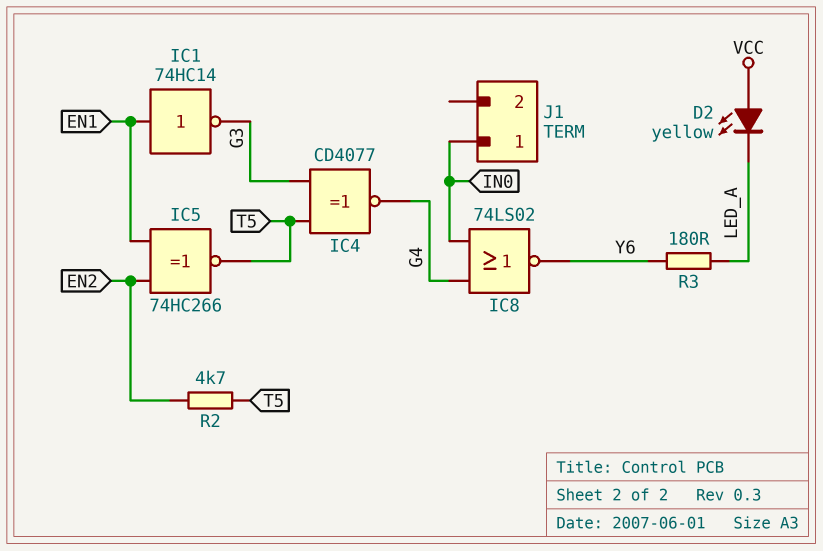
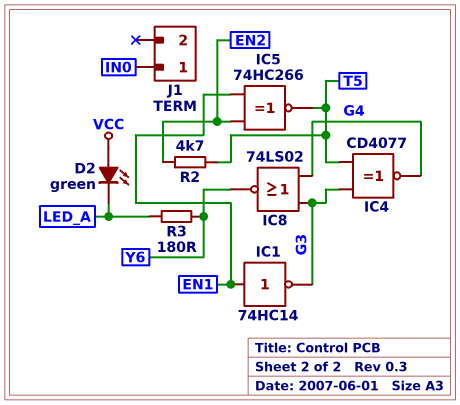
D2: LED yellow (A VCC, K LED_A) -> LED green (A VCC, K LED_A)
IC8: NOR 74LS02 (in G4, in IN0, out Y6) -> NOR 74LS02 (in G3, in G4, out Y6)

